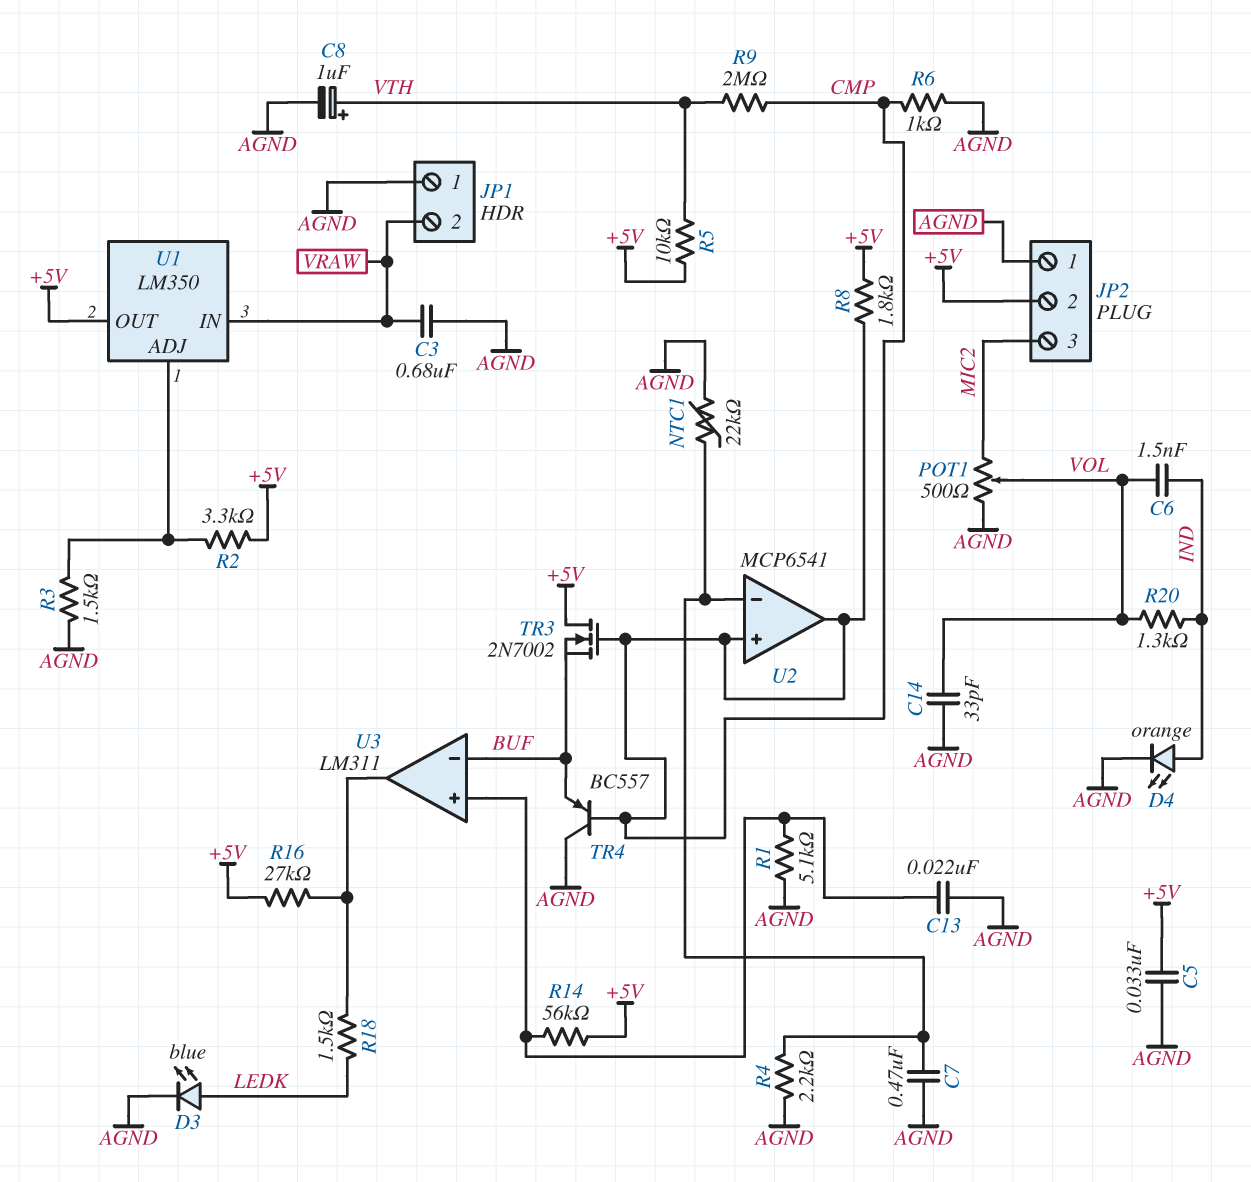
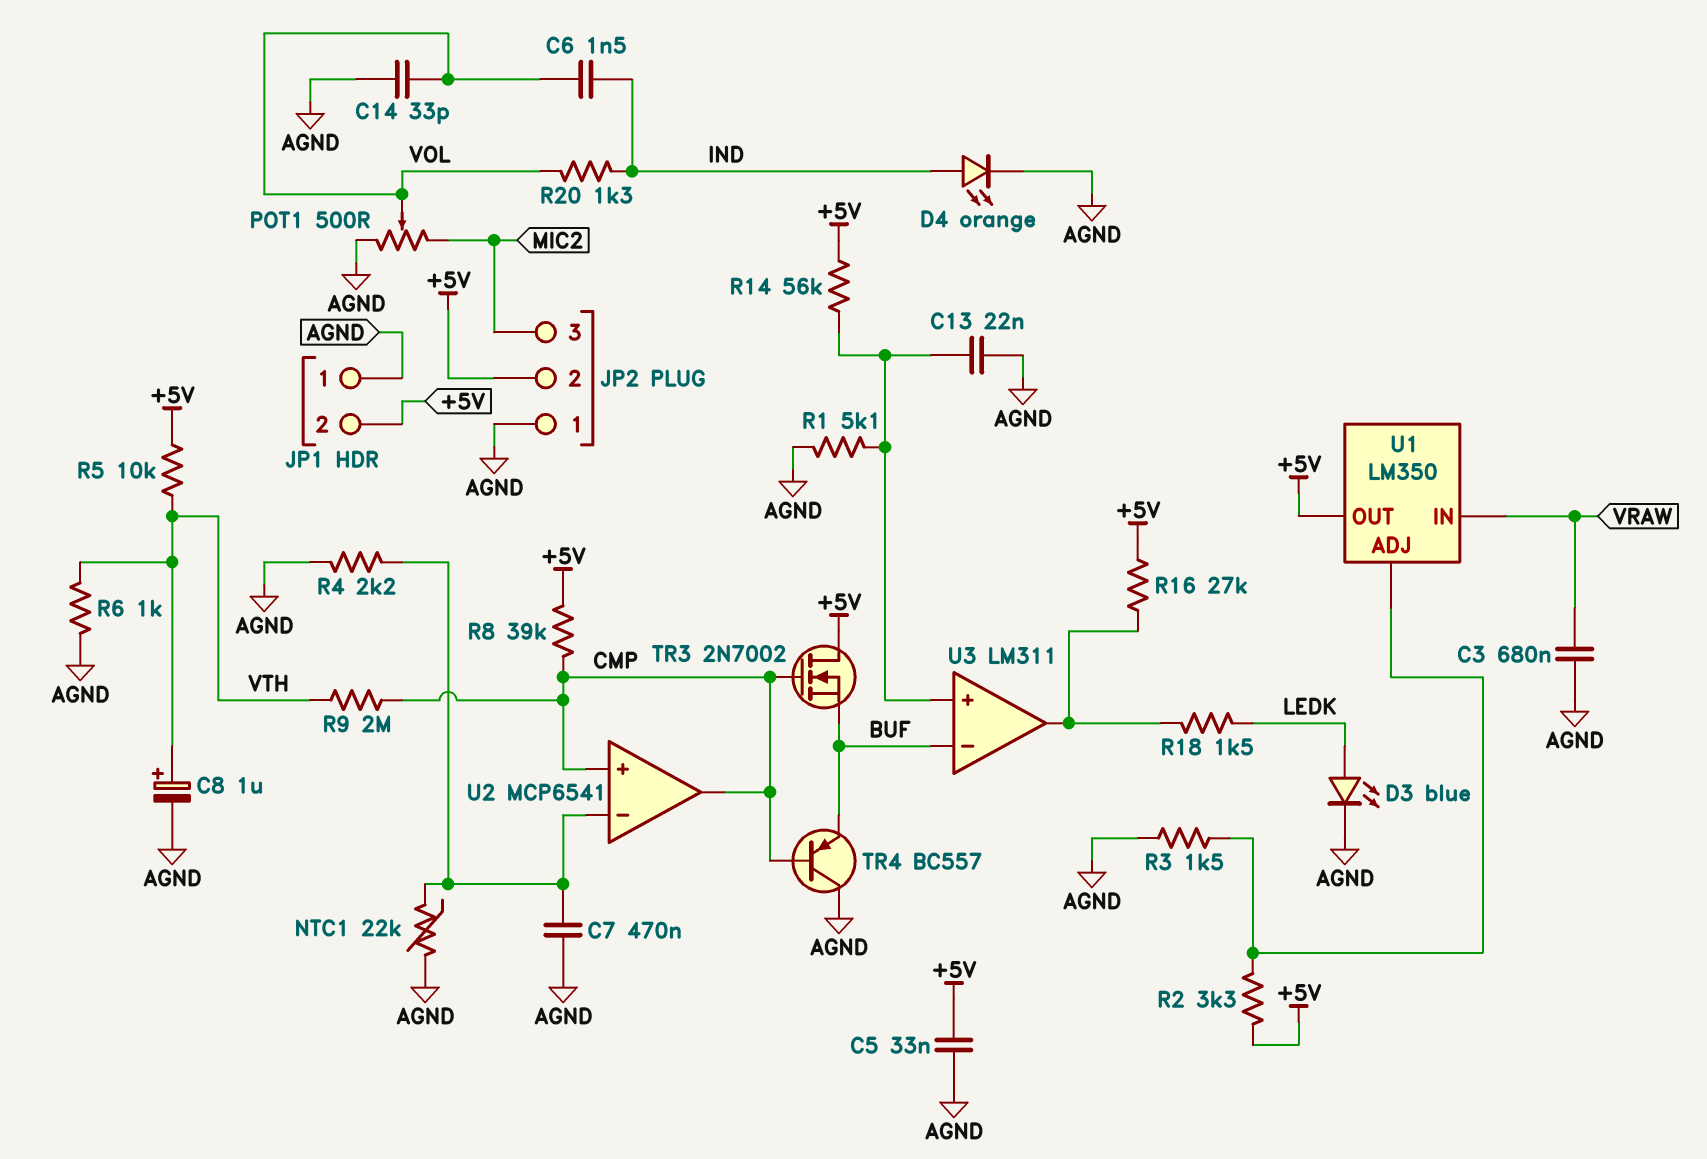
JP1 pin 2: VRAW -> +5V
R6: 1k (AGND, CMP) -> 1k (AGND, VTH)
R8: 1.8k (+5V, CMP) -> 39k (+5V, CMP)

